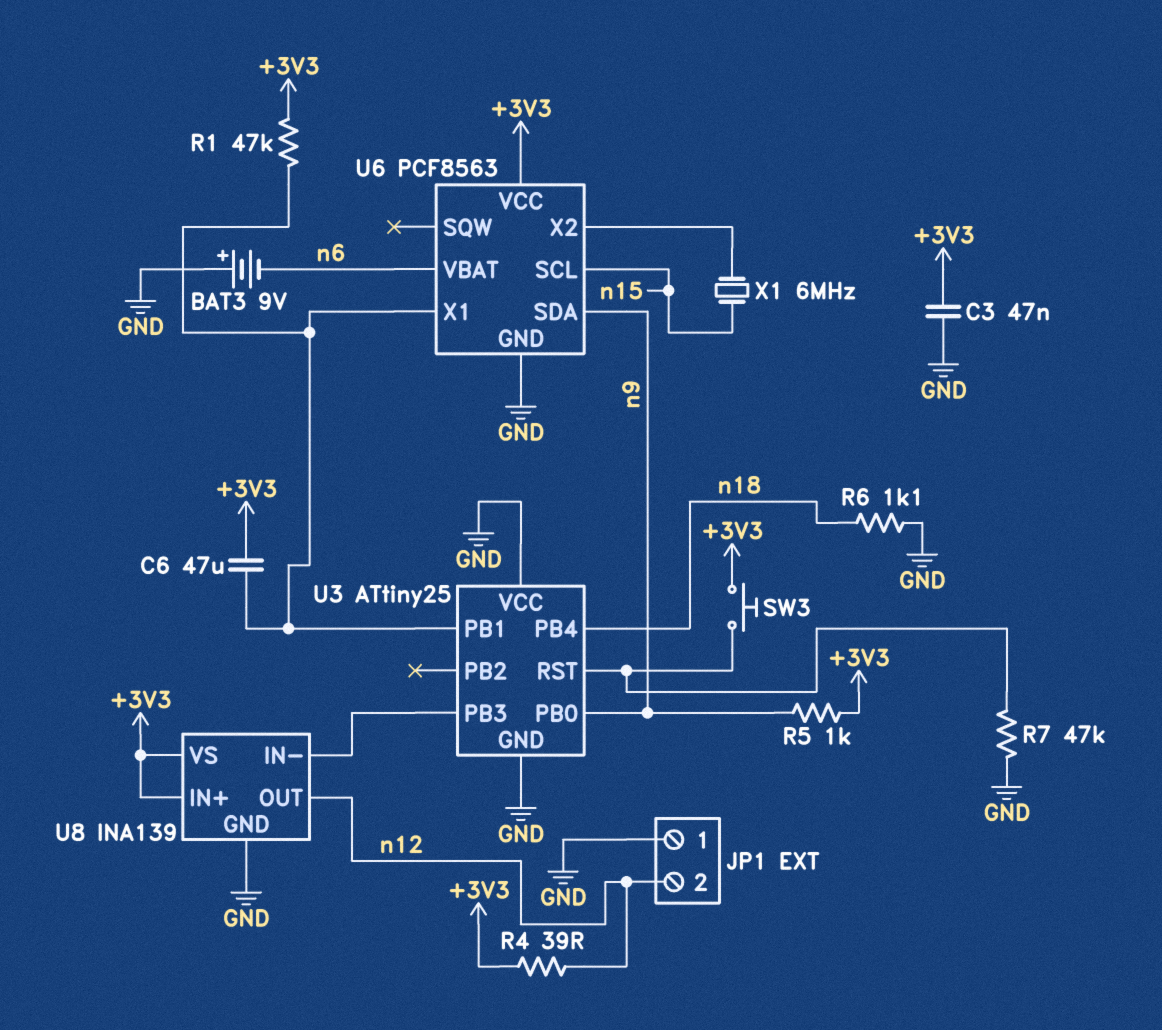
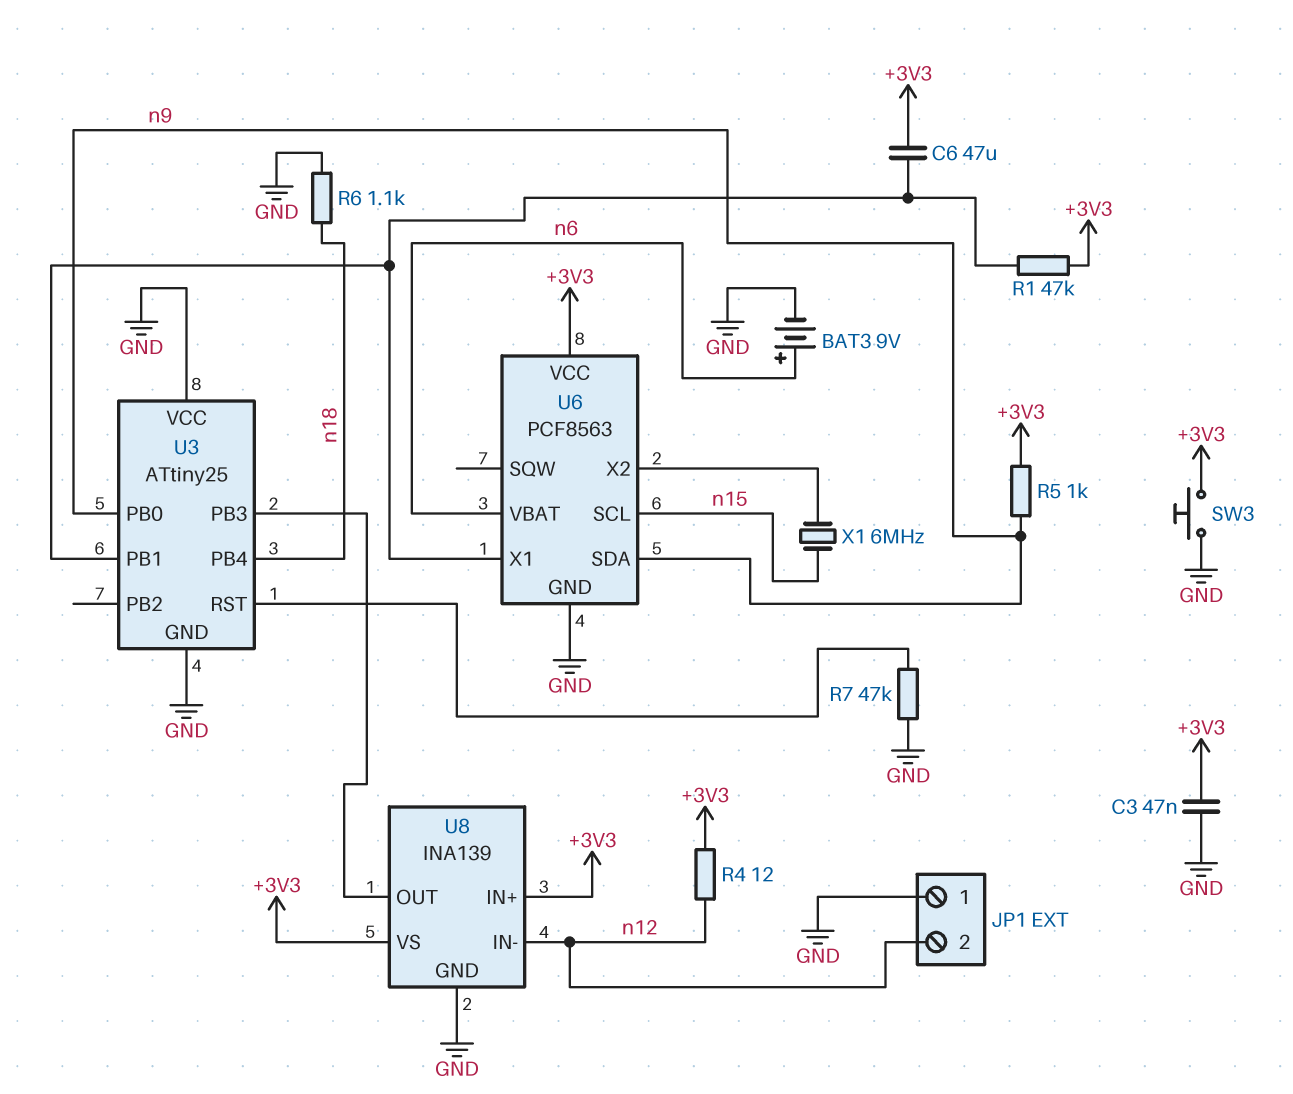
BAT3: 9V (plus GND, minus n6) -> 9V (plus n6, minus GND)
R4: 39 (+3V3, n12) -> 12 (+3V3, n12)
SW3: button (+3V3, U3/RST) -> button (+3V3, GND)
U8 pin IN-: U3/PB3 -> n12
U8 pin OUT: n12 -> U3/PB3

